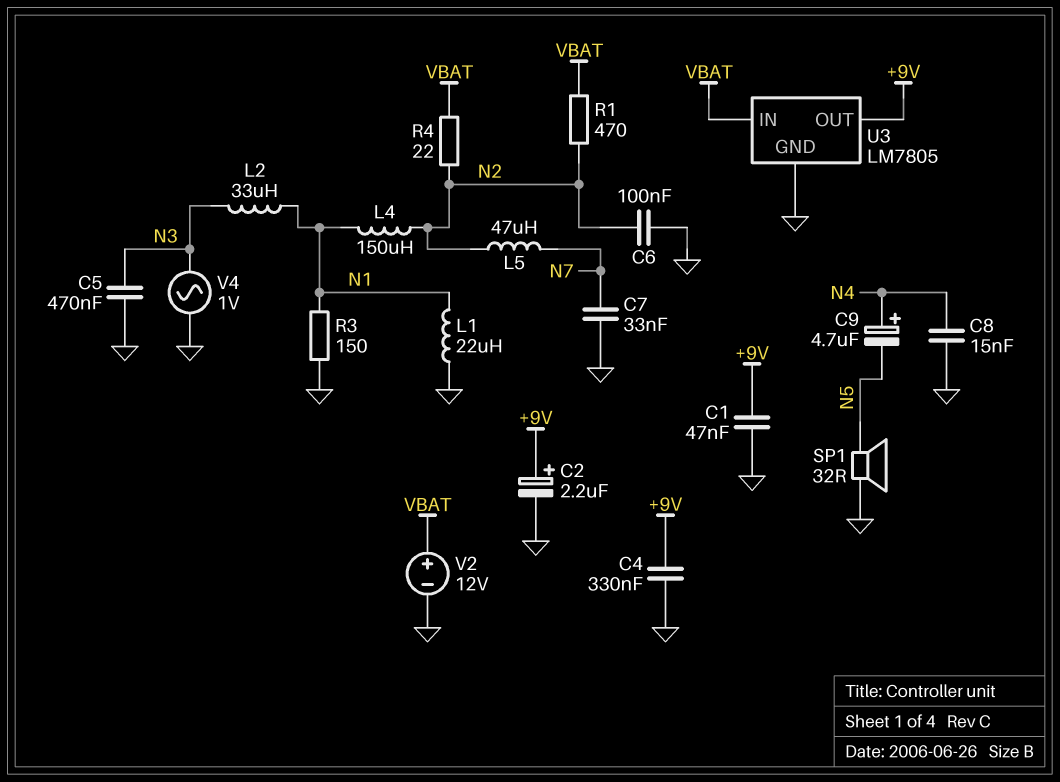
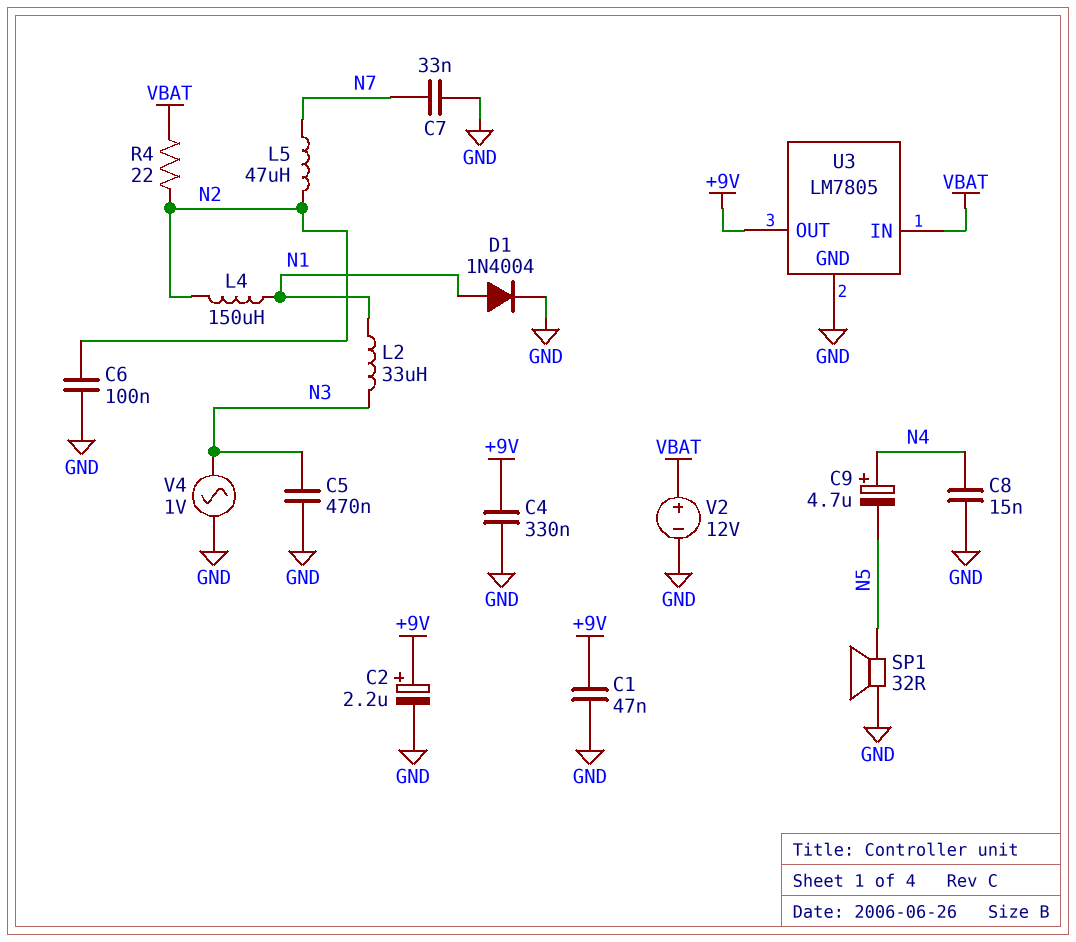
D1: none -> diode 1N4004 (A N1, K GND)
L1: 22uH (GND, N1) -> none
R1: 470 (N2, VBAT) -> none
R3: 150 (GND, N1) -> none

